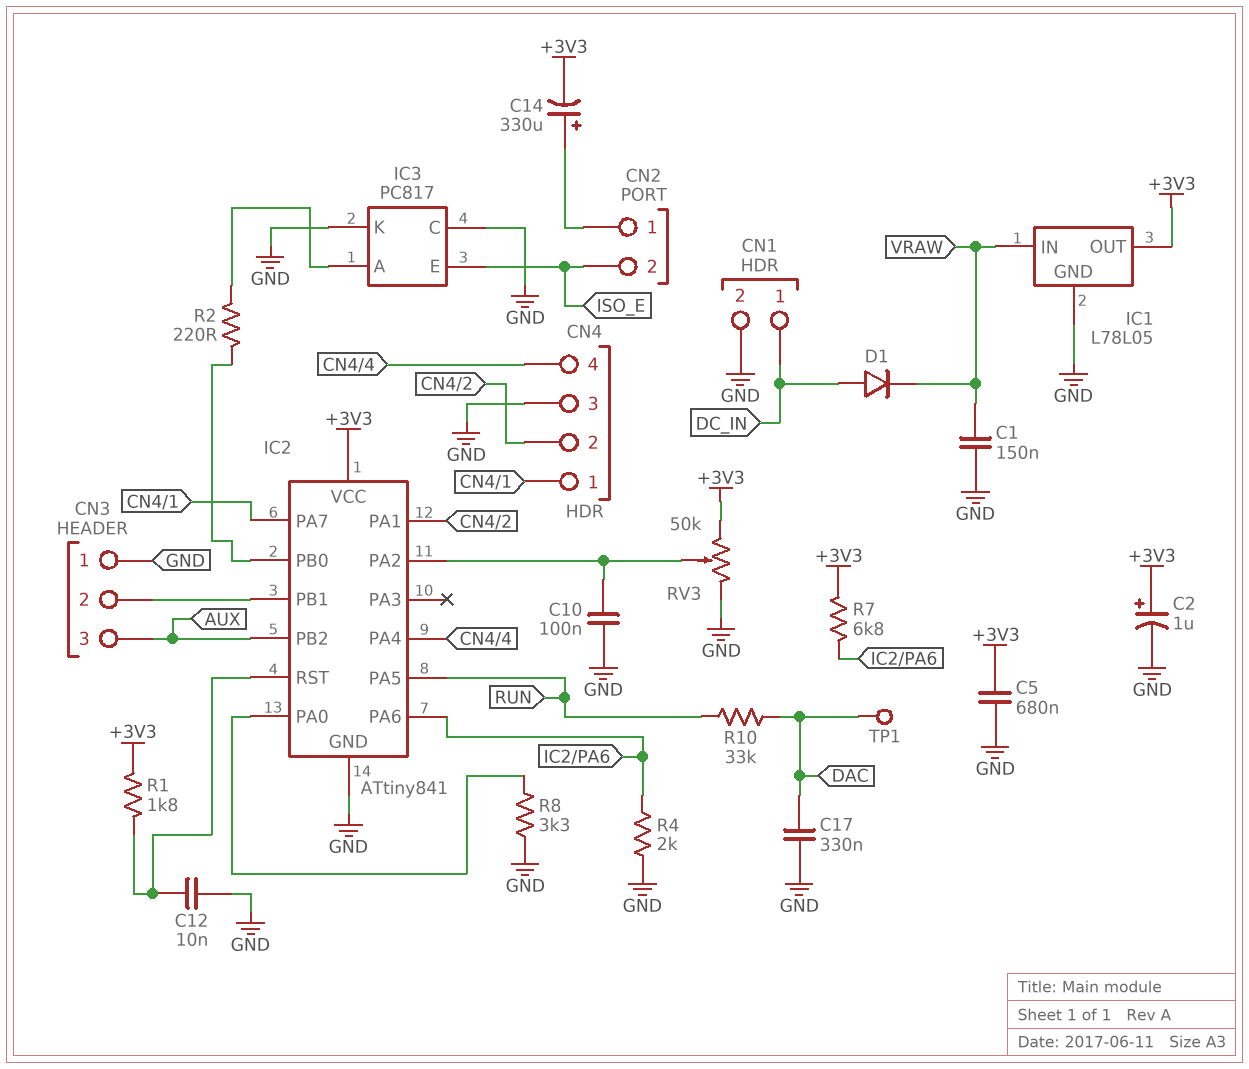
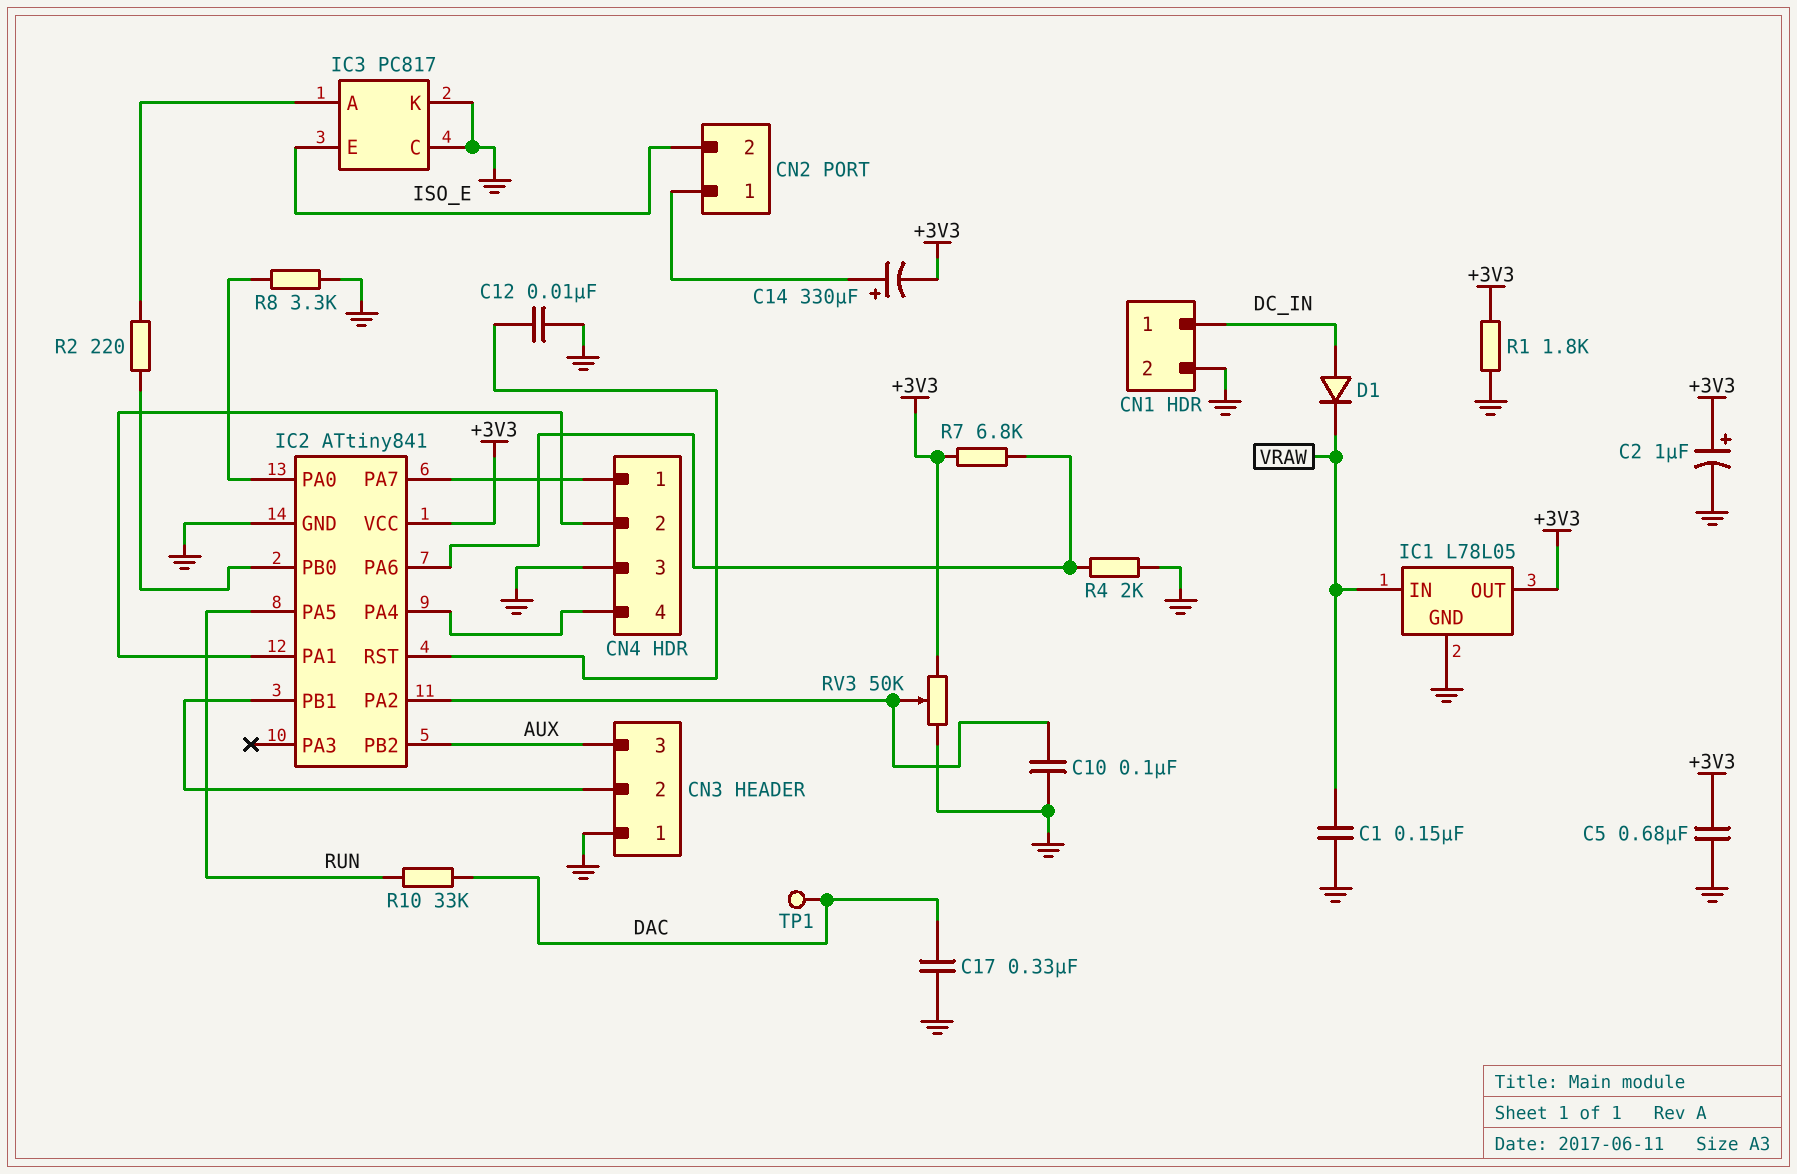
R1: 1.8k (+3V3, IC2/RST) -> 1.8k (+3V3, GND)

